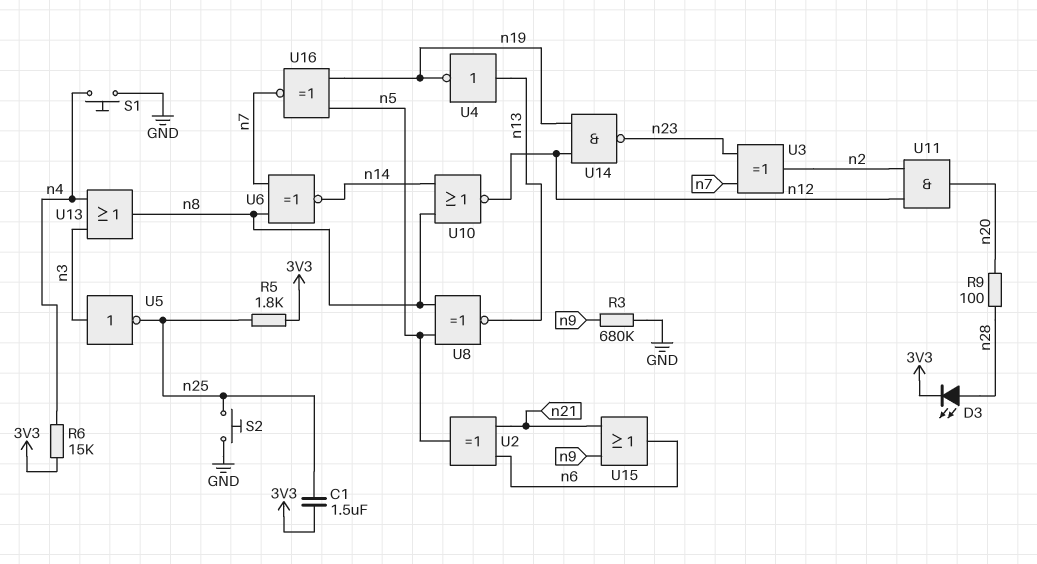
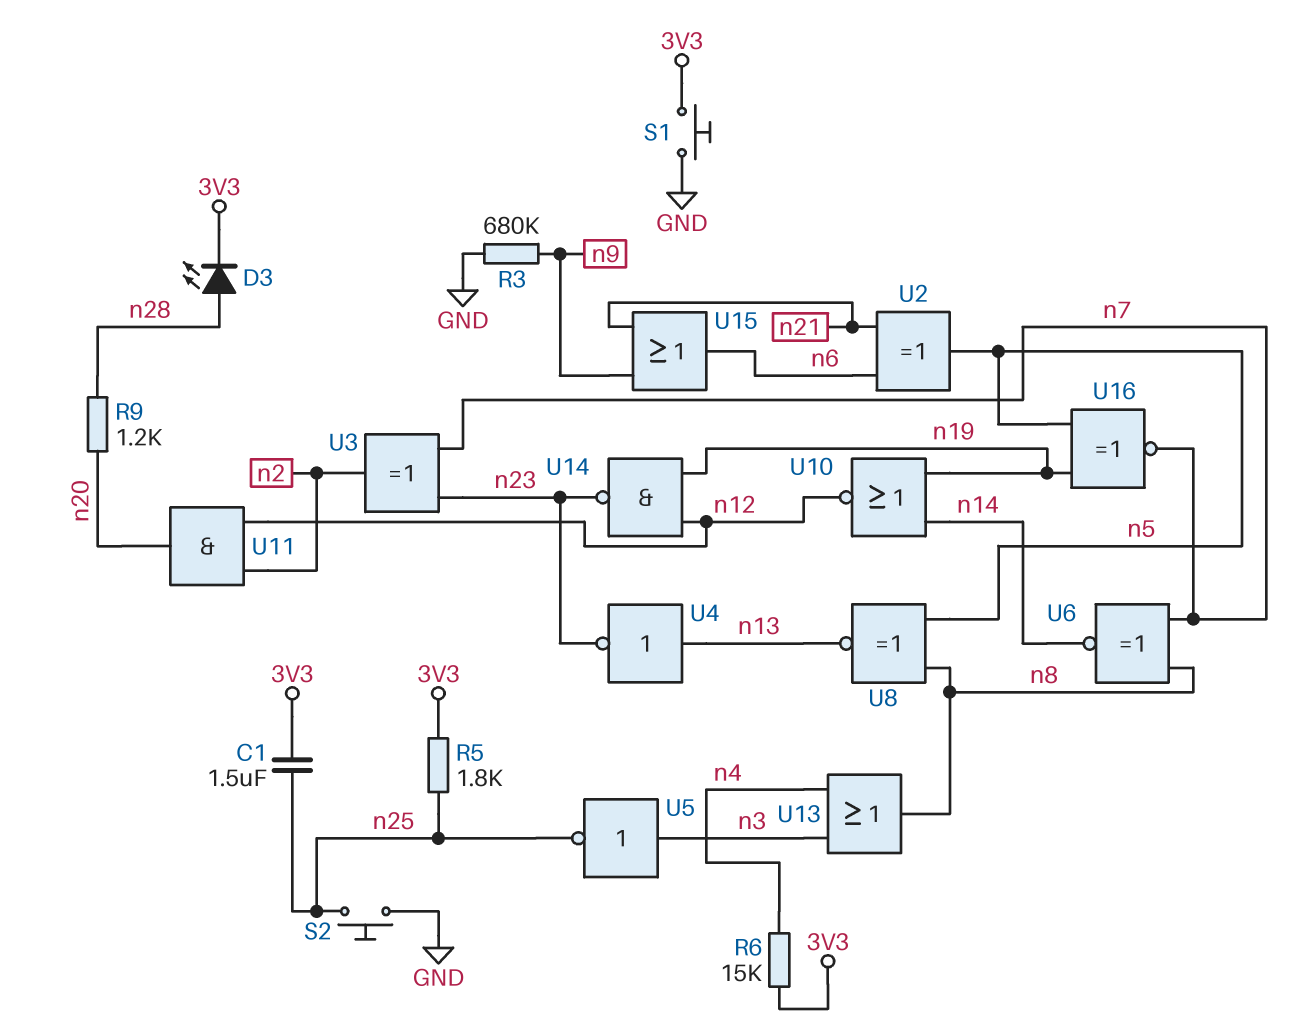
R9: 100 (n20, n28) -> 1.2k (n20, n28)
S1: button (GND, n4) -> button (3V3, GND)
U4: NOT (in n13, out n19) -> NOT (in n13, out n23)
U10: NOR (in n8, in n14, out n12) -> NOR (in n14, in n19, out n12)

